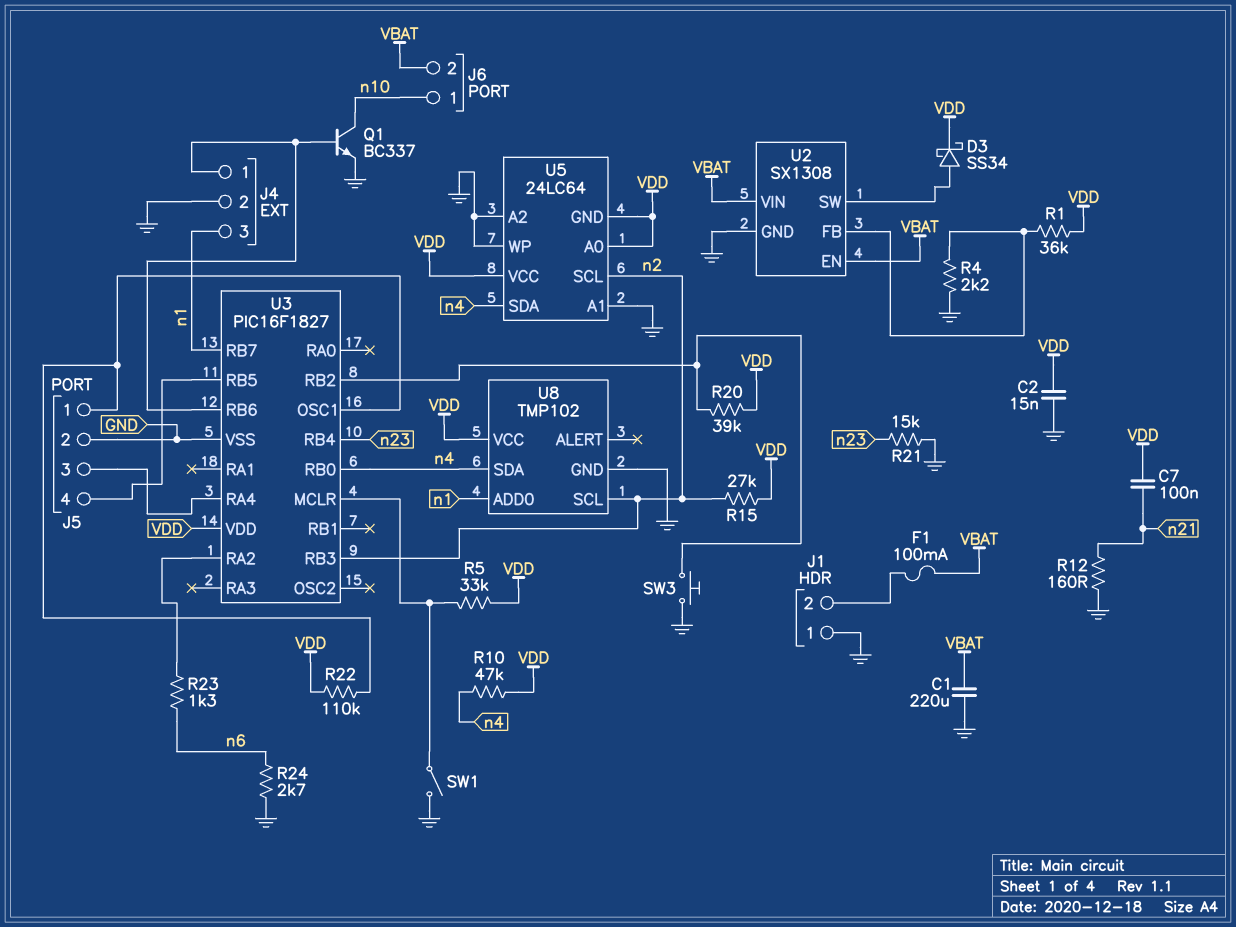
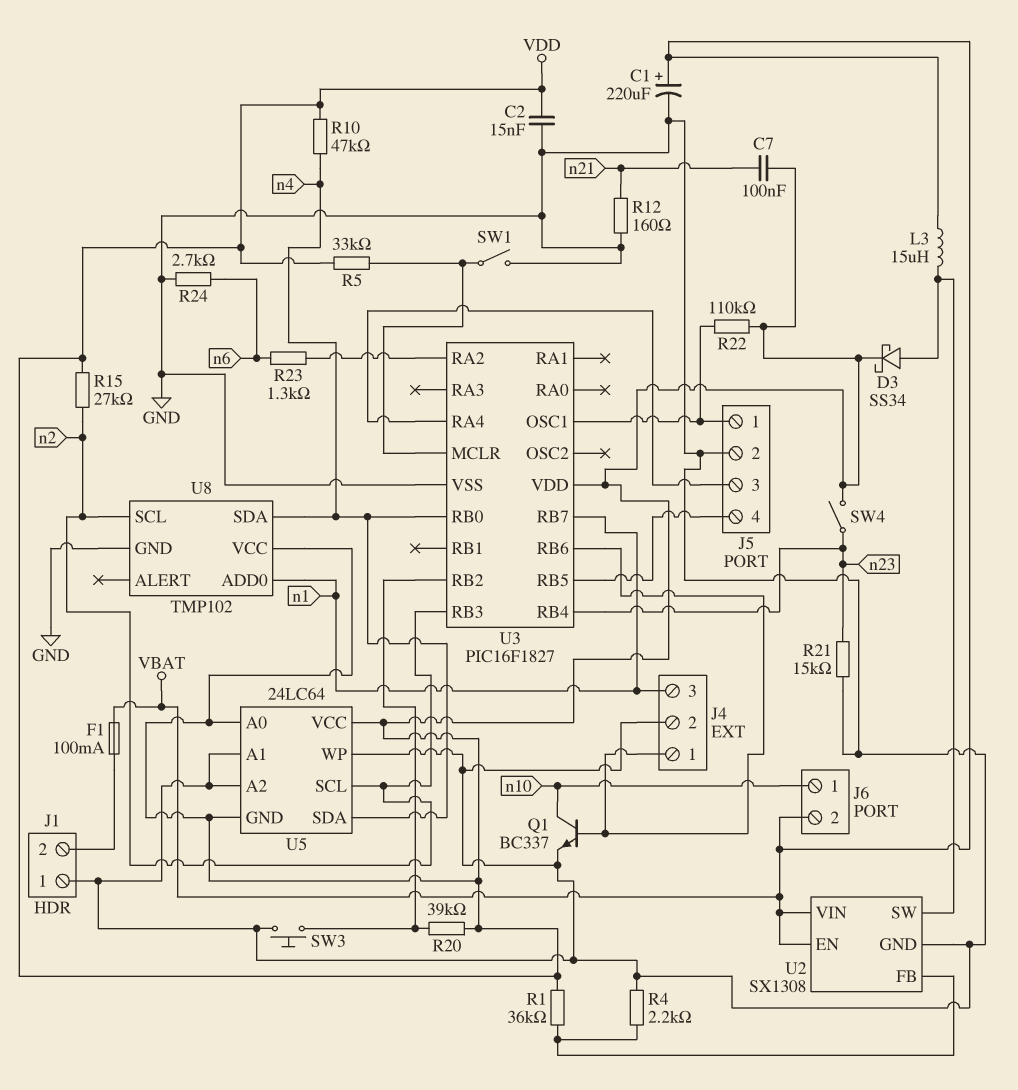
C1: 220uF (GND, VBAT) -> 220uF (plus VBAT, minus GND)
L3: none -> 15uH (U2/SW, VBAT)
SW4: none -> switch (VDD, n23)

